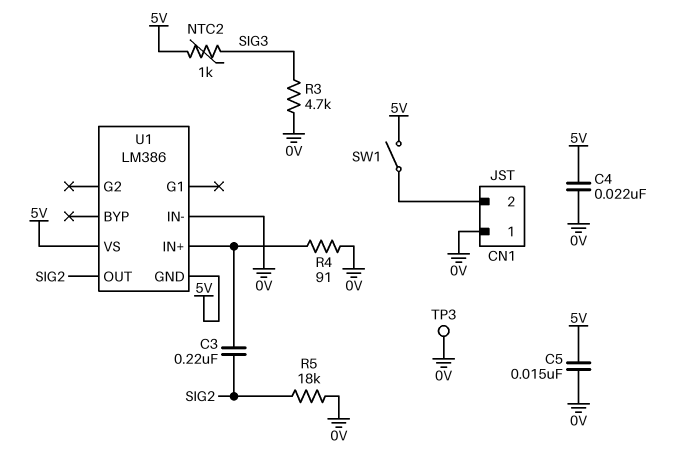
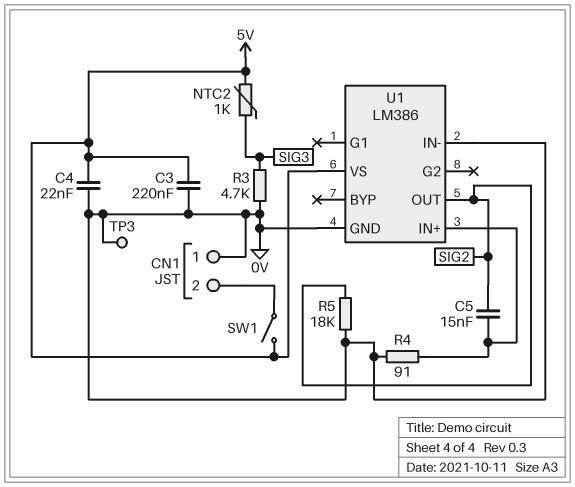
C3: 220nF (SIG2, U1/IN+) -> 220nF (0V, 5V)
C5: 15nF (0V, 5V) -> 15nF (SIG2, U1/IN+)
U1 pin GND: 5V -> 0V

